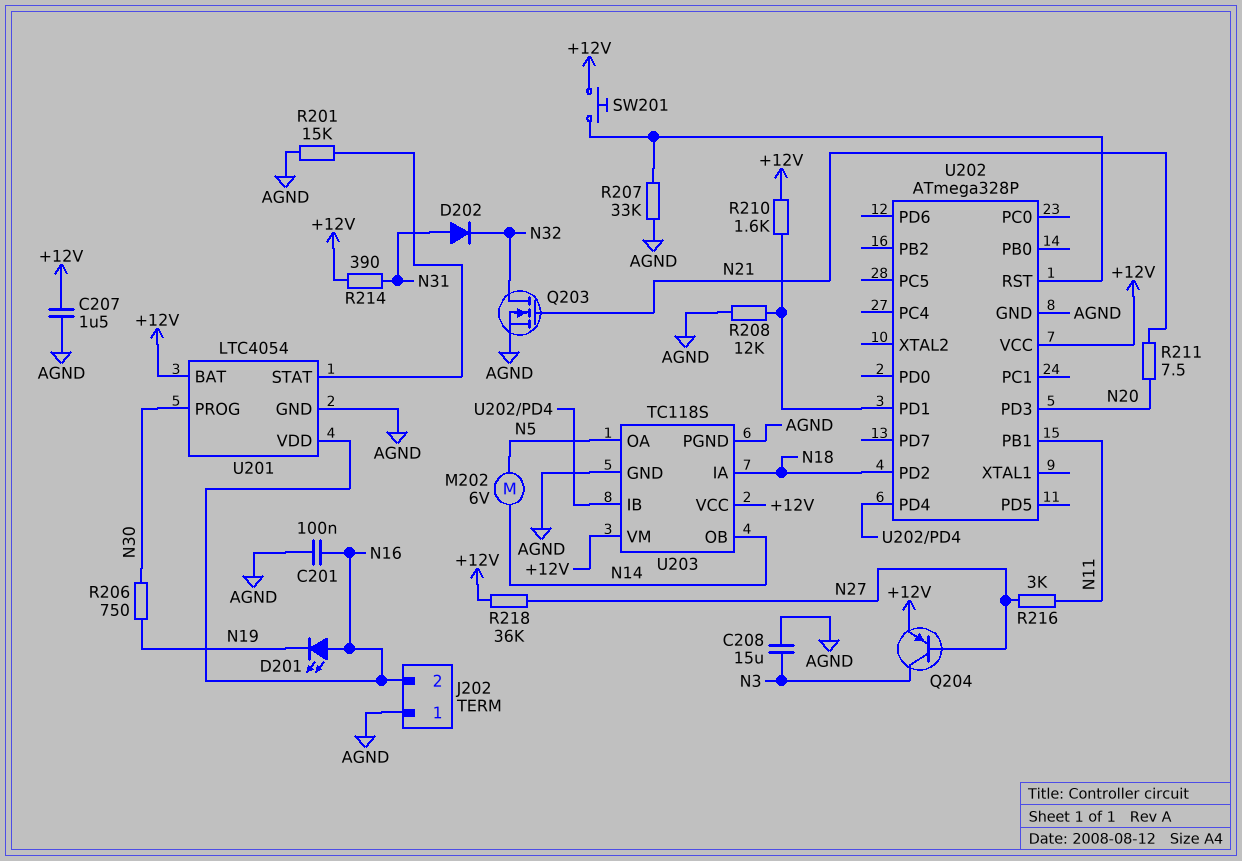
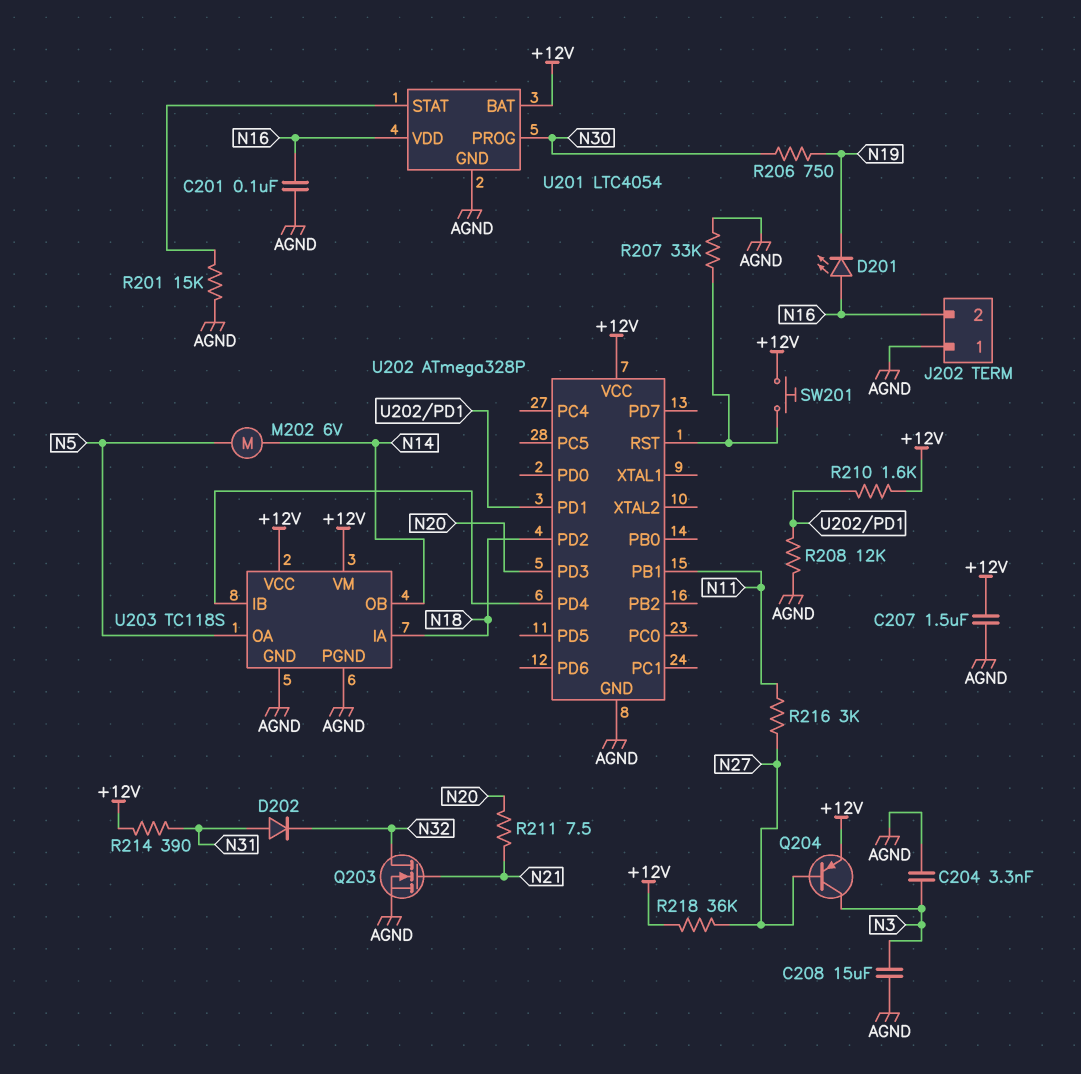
C204: none -> 3.3nF (AGND, N3)

